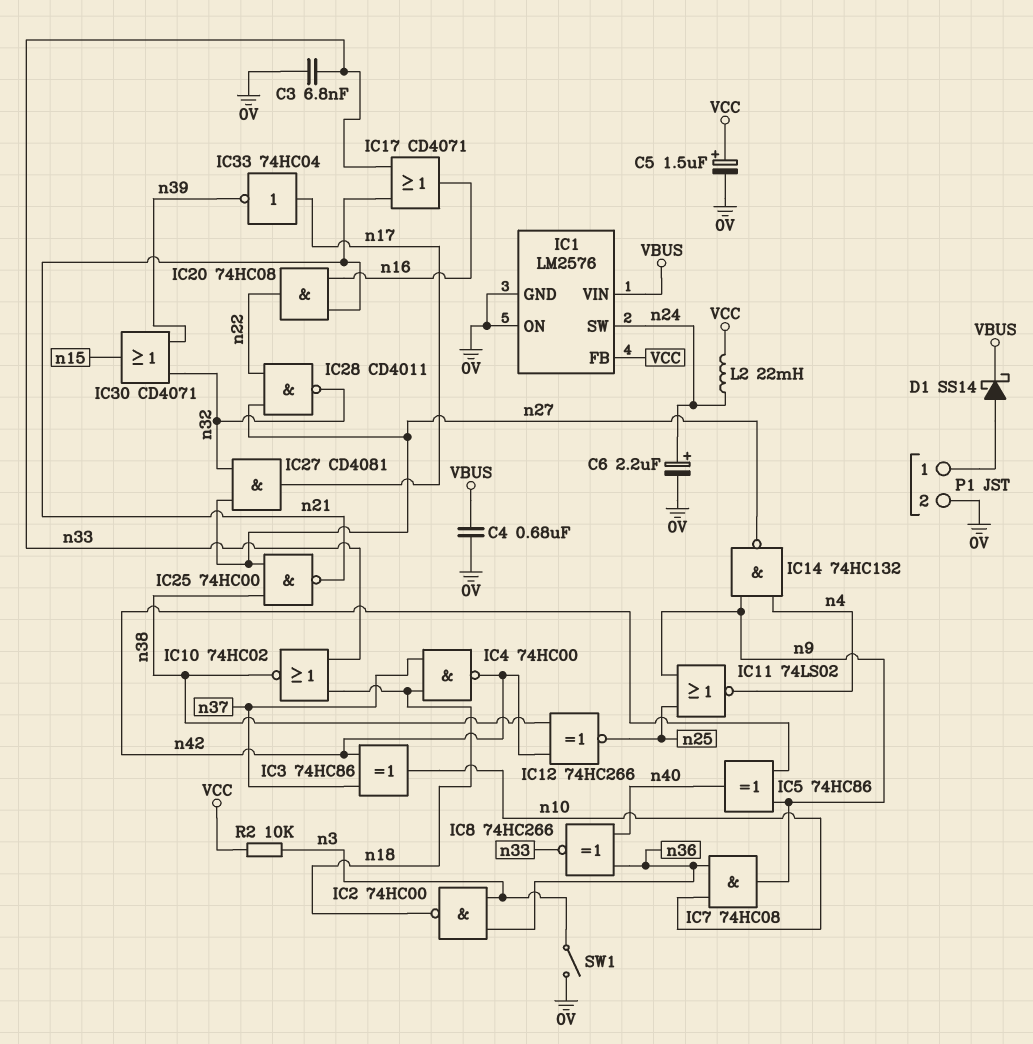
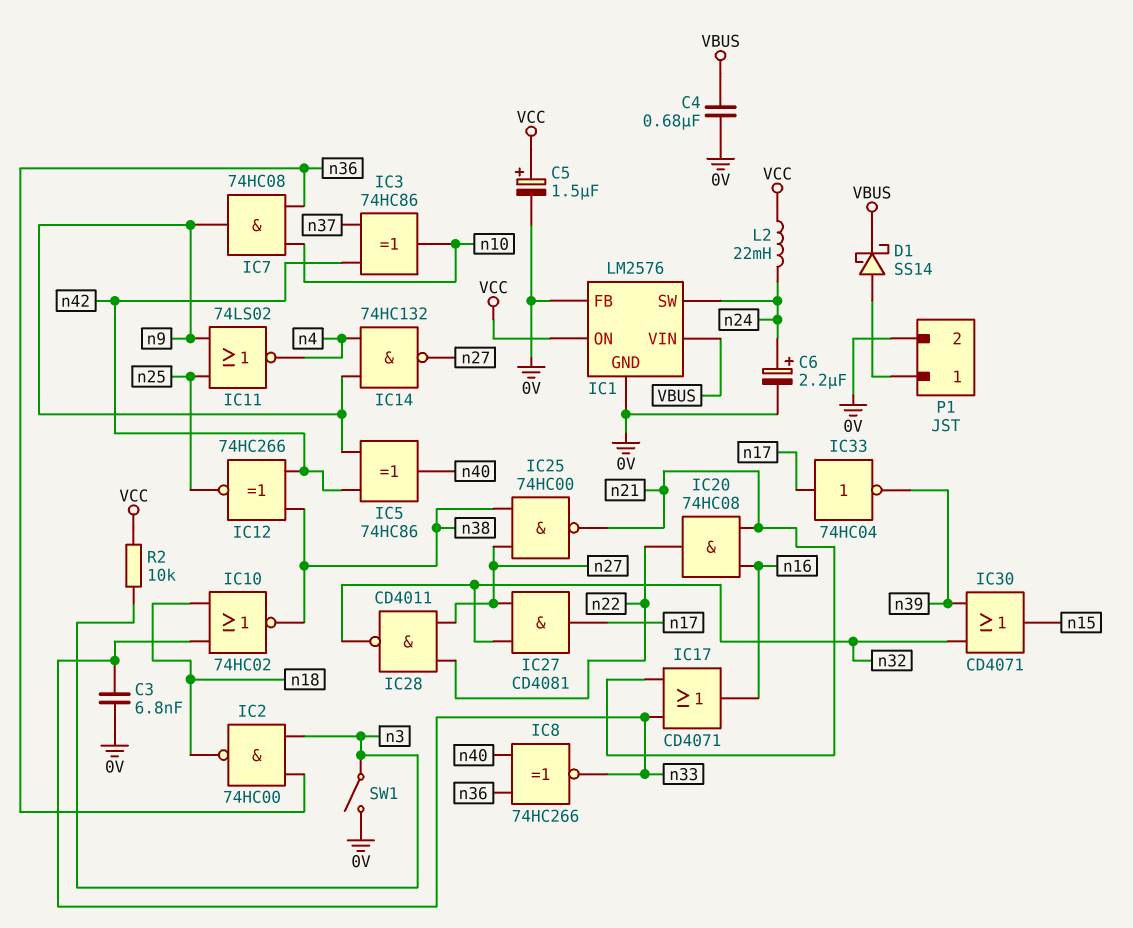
IC1 pin FB: VCC -> 0V
IC1 pin ON: 0V -> VCC
IC4: NAND 74HC00 (in n18, in n37, out n42) -> none

